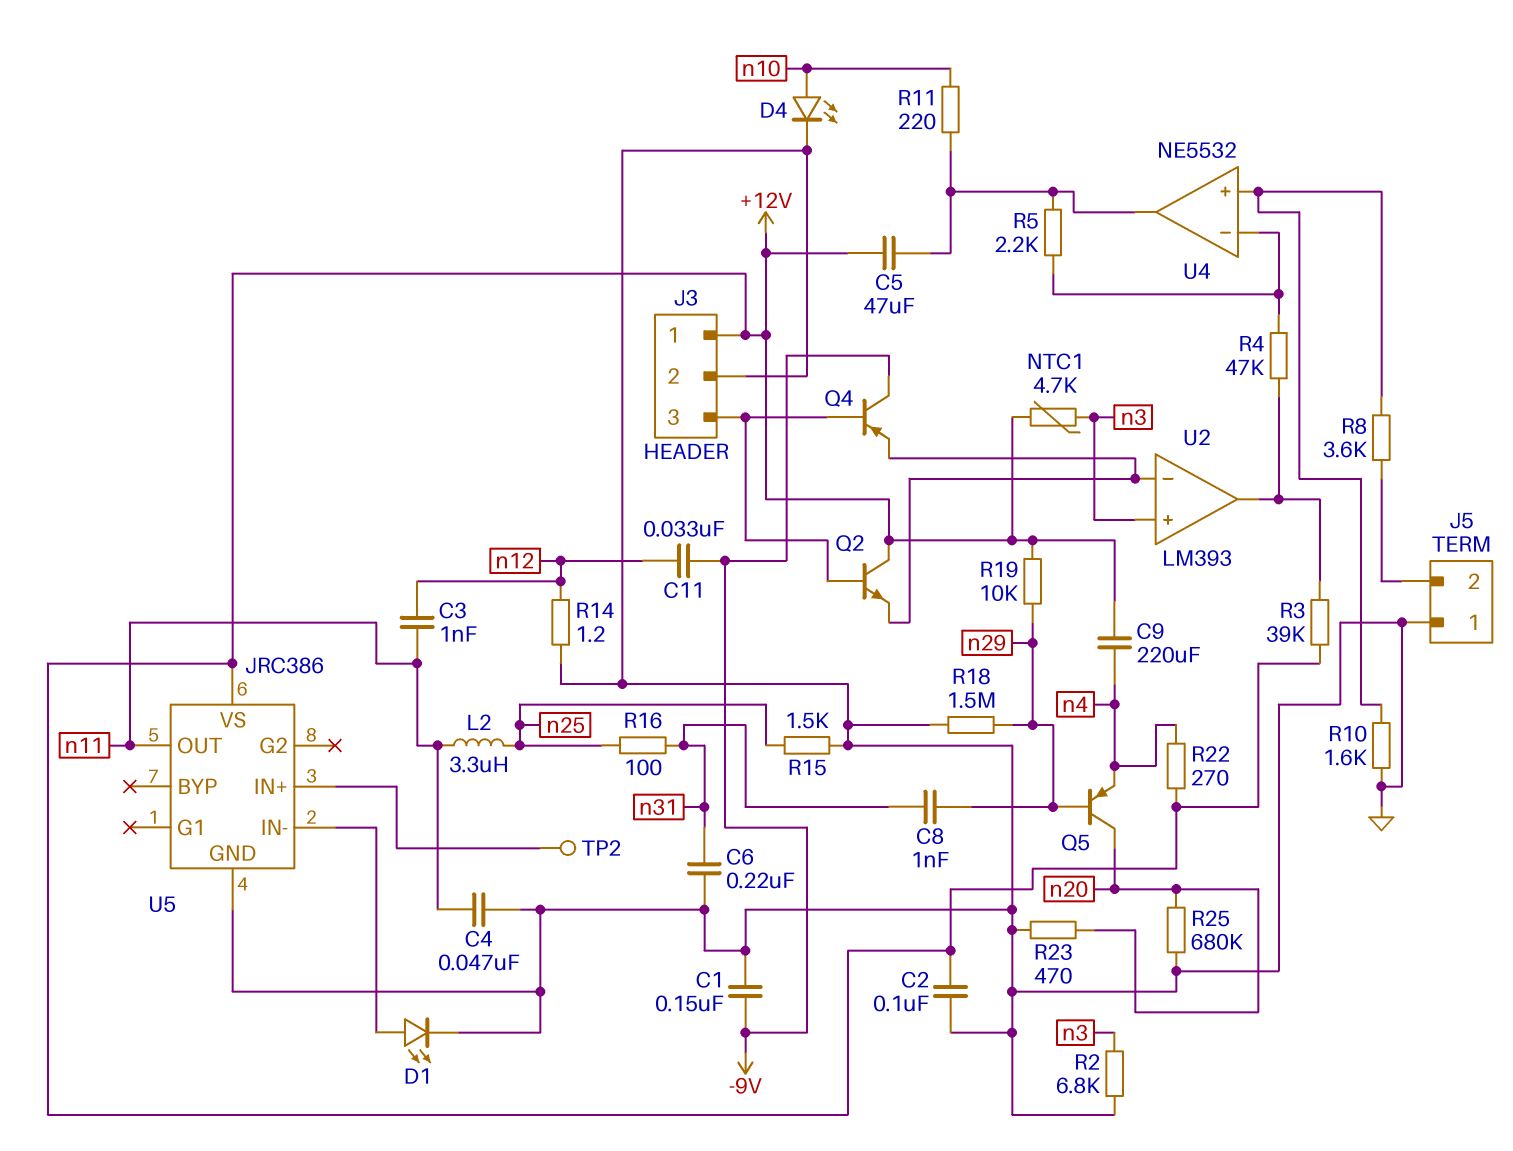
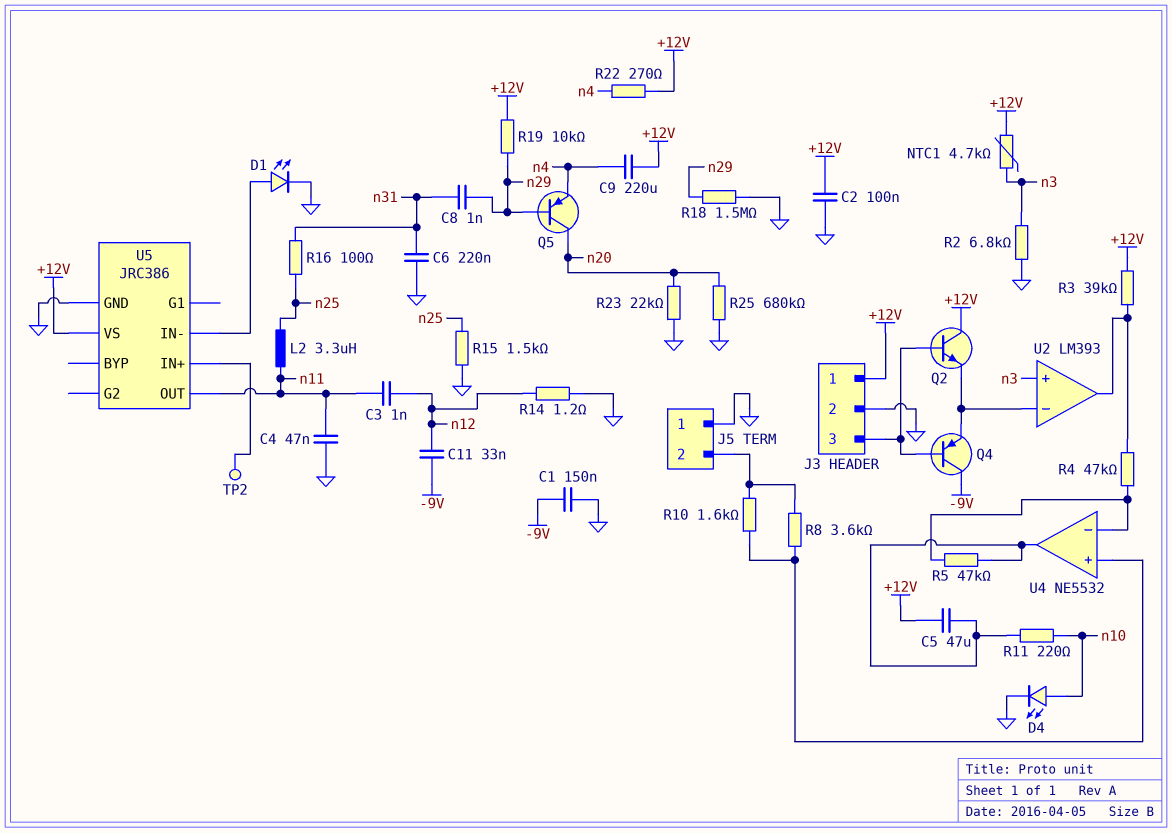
R5: 2.2k (U4/in-, U4/out) -> 47k (U4/in-, U4/out)
R10: 1.6k (GND, U4/in+) -> 1.6k (J5/2, U4/in+)
R23: 470 (GND, n20) -> 22k (GND, n20)

